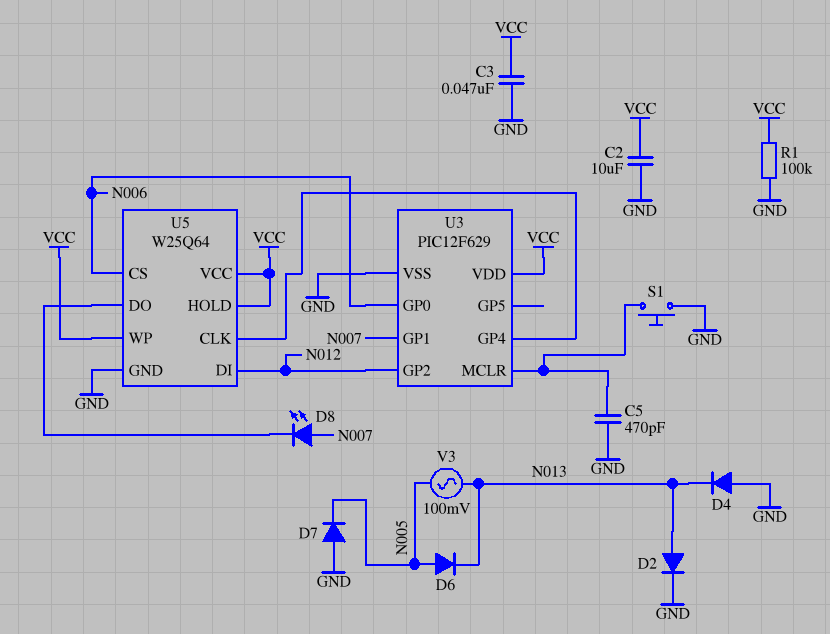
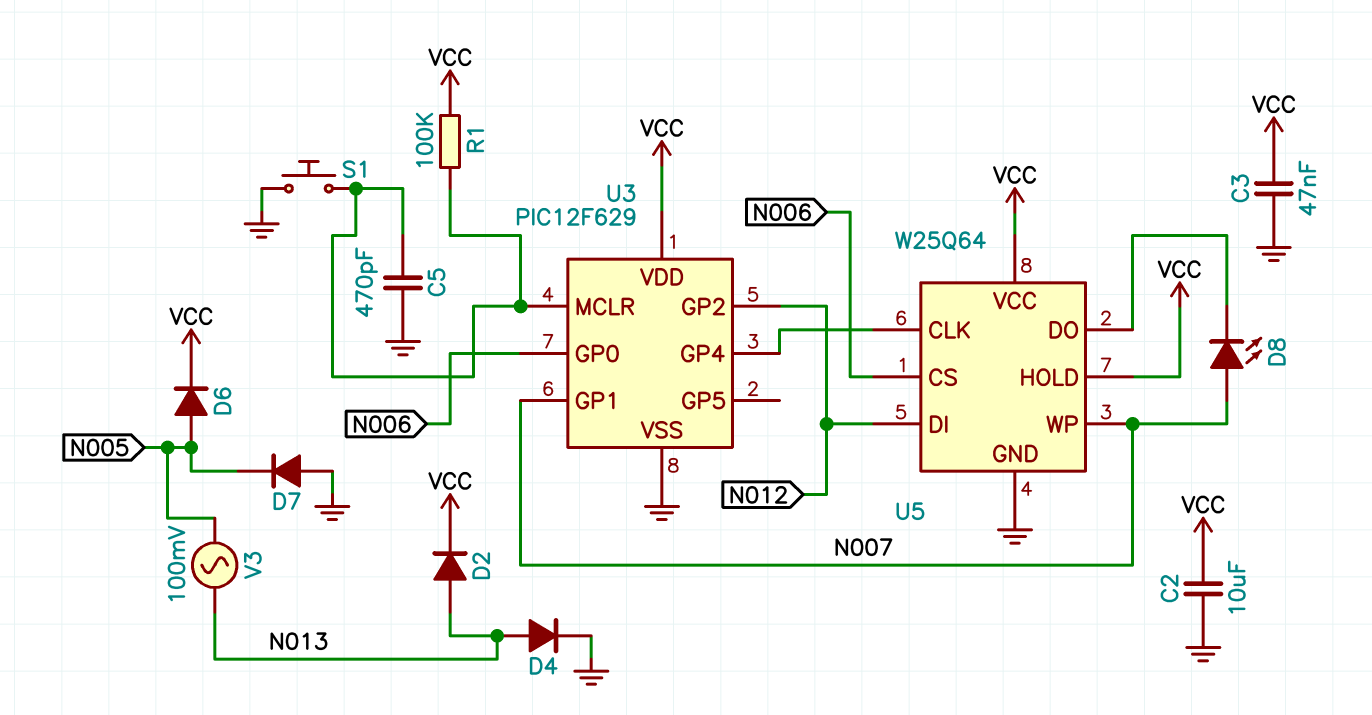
D2: diode (A N013, K GND) -> diode (A N013, K VCC)
D4: diode (A GND, K N013) -> diode (A N013, K GND)
D6: diode (A N005, K N013) -> diode (A N005, K VCC)
R1: 100k (GND, VCC) -> 100k (U3/MCLR, VCC)
U5 pin WP: VCC -> N007

